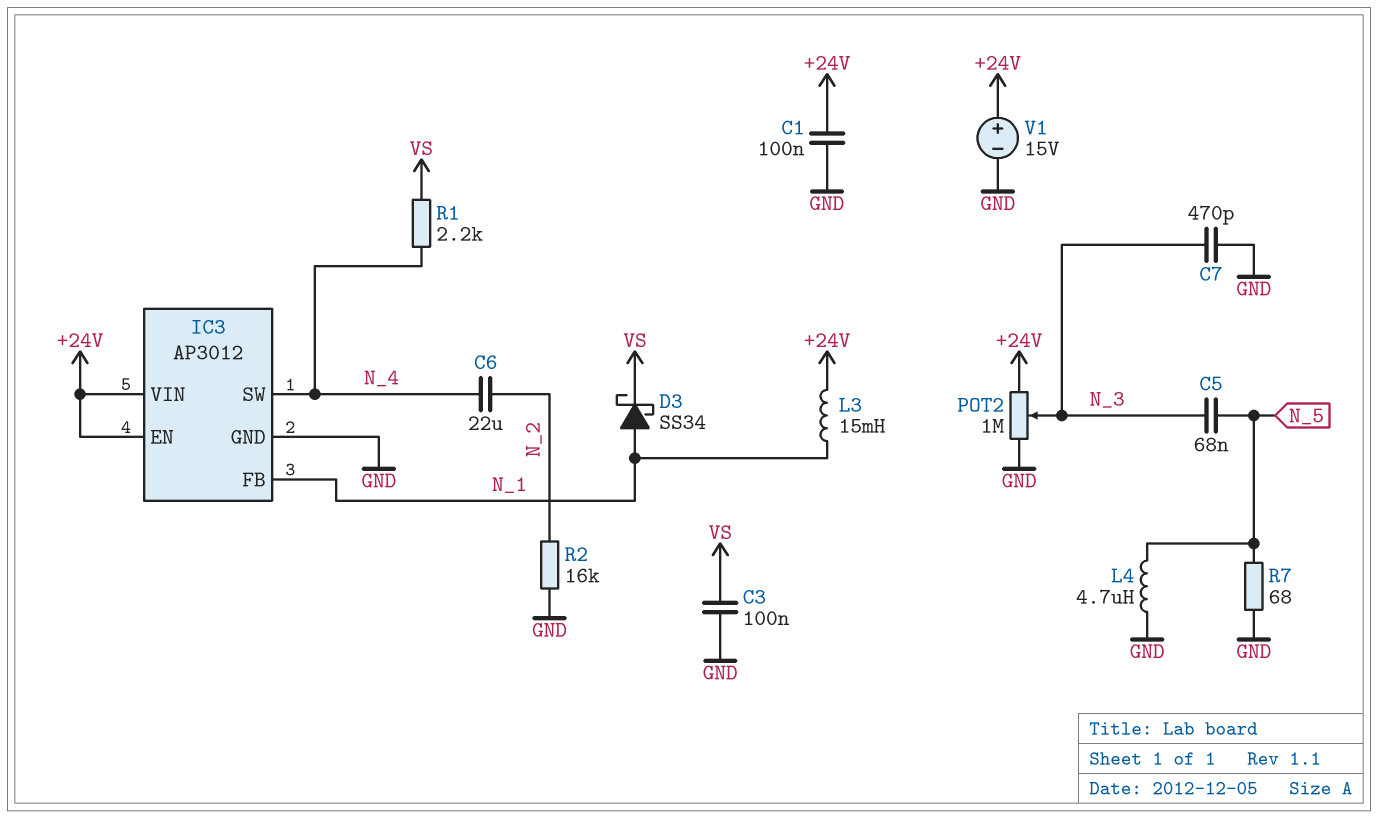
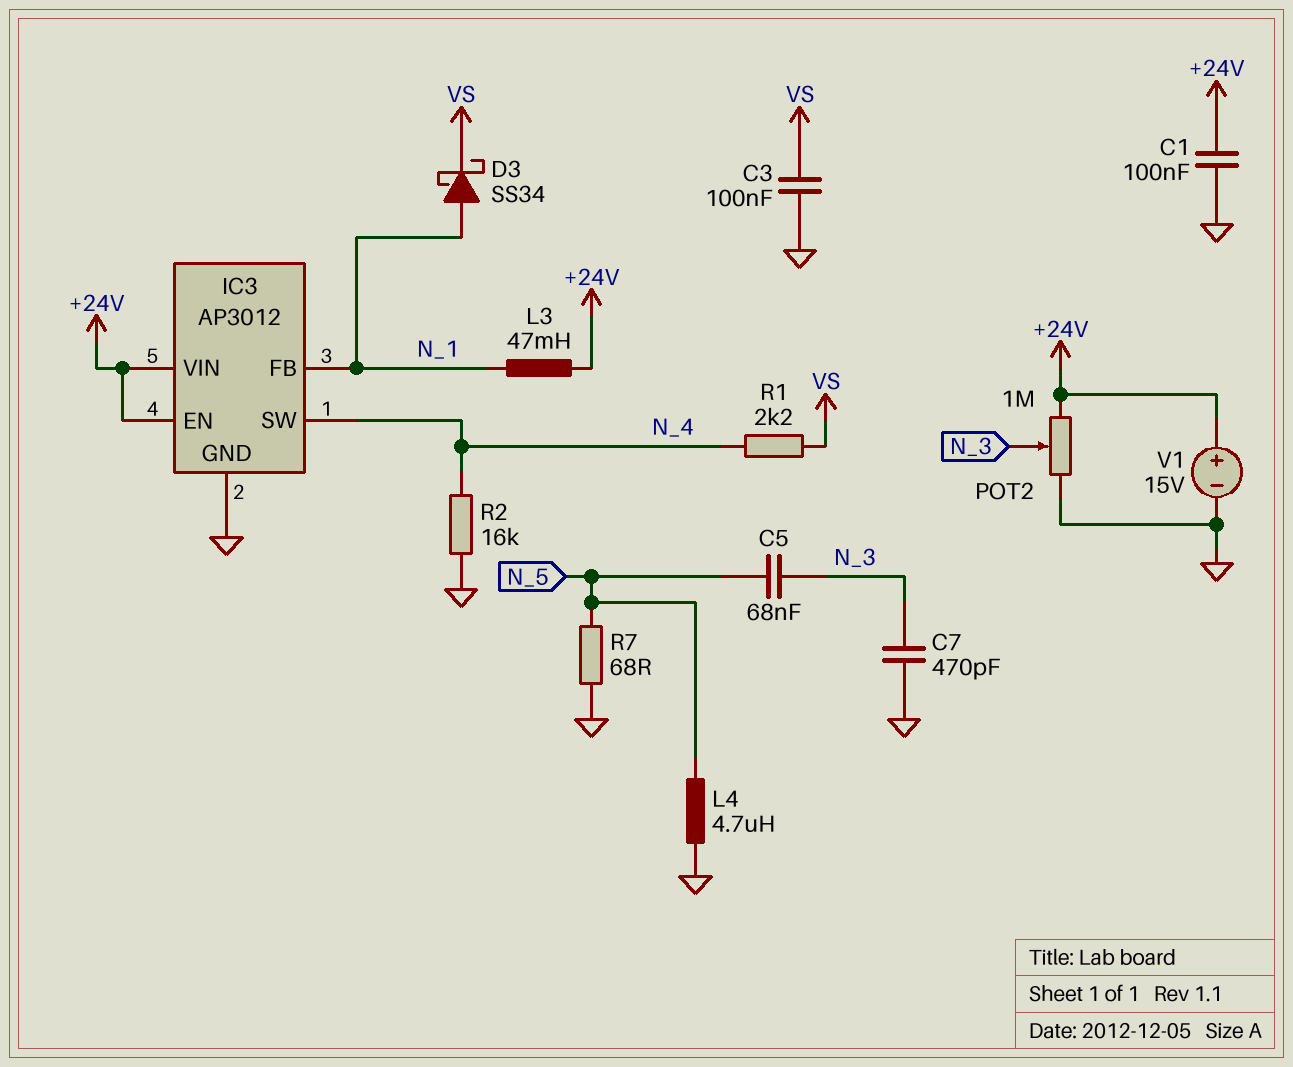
C6: 22uF (N_2, N_4) -> none
L3: 15mH (+24V, N_1) -> 47mH (+24V, N_1)
R2: 16k (GND, N_2) -> 16k (GND, N_4)

